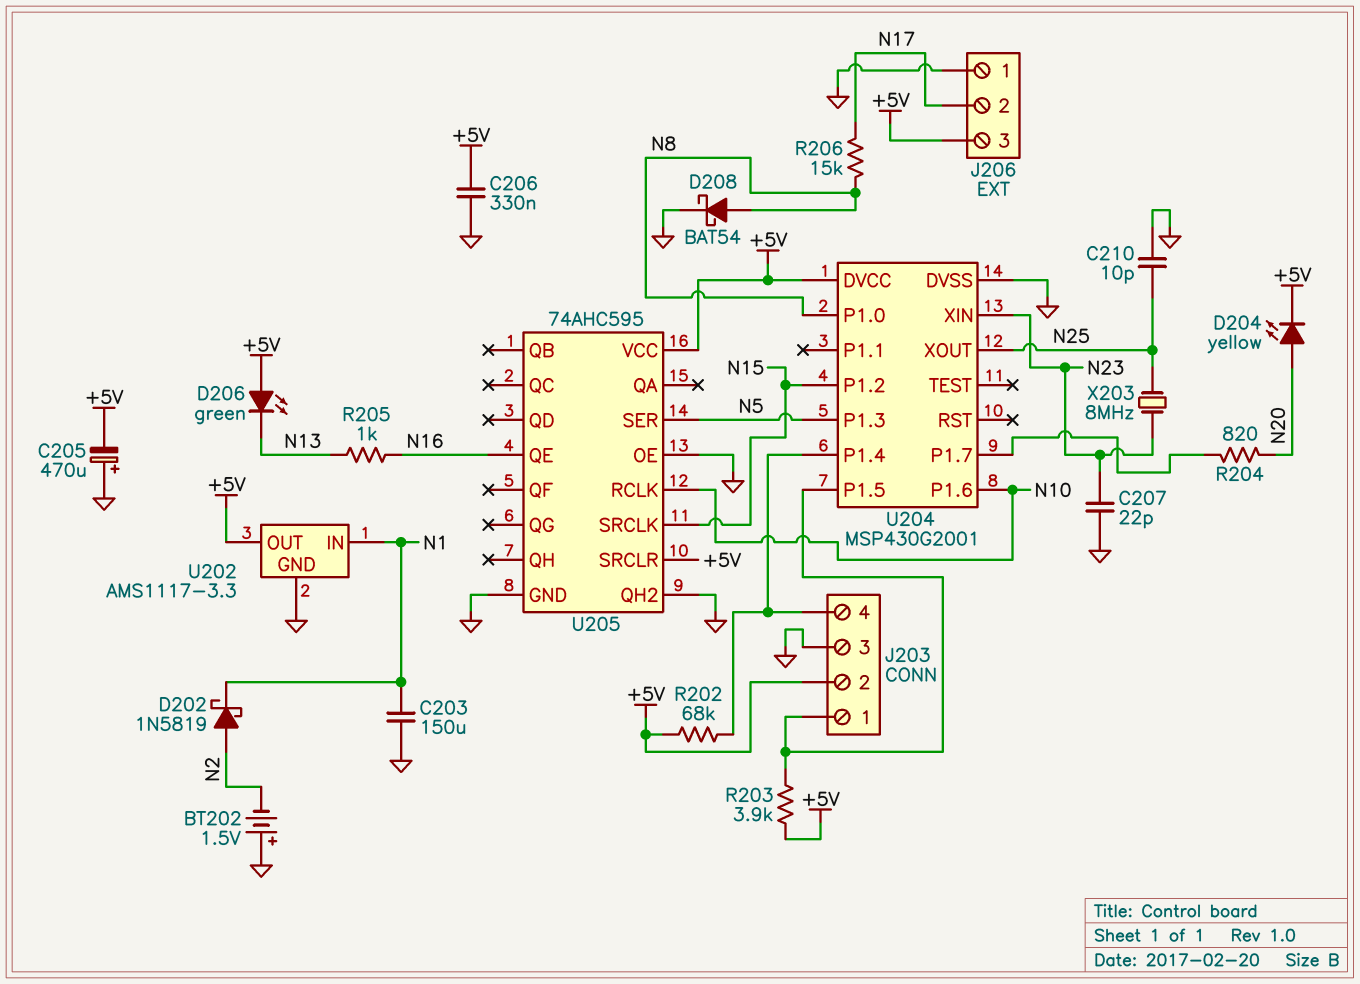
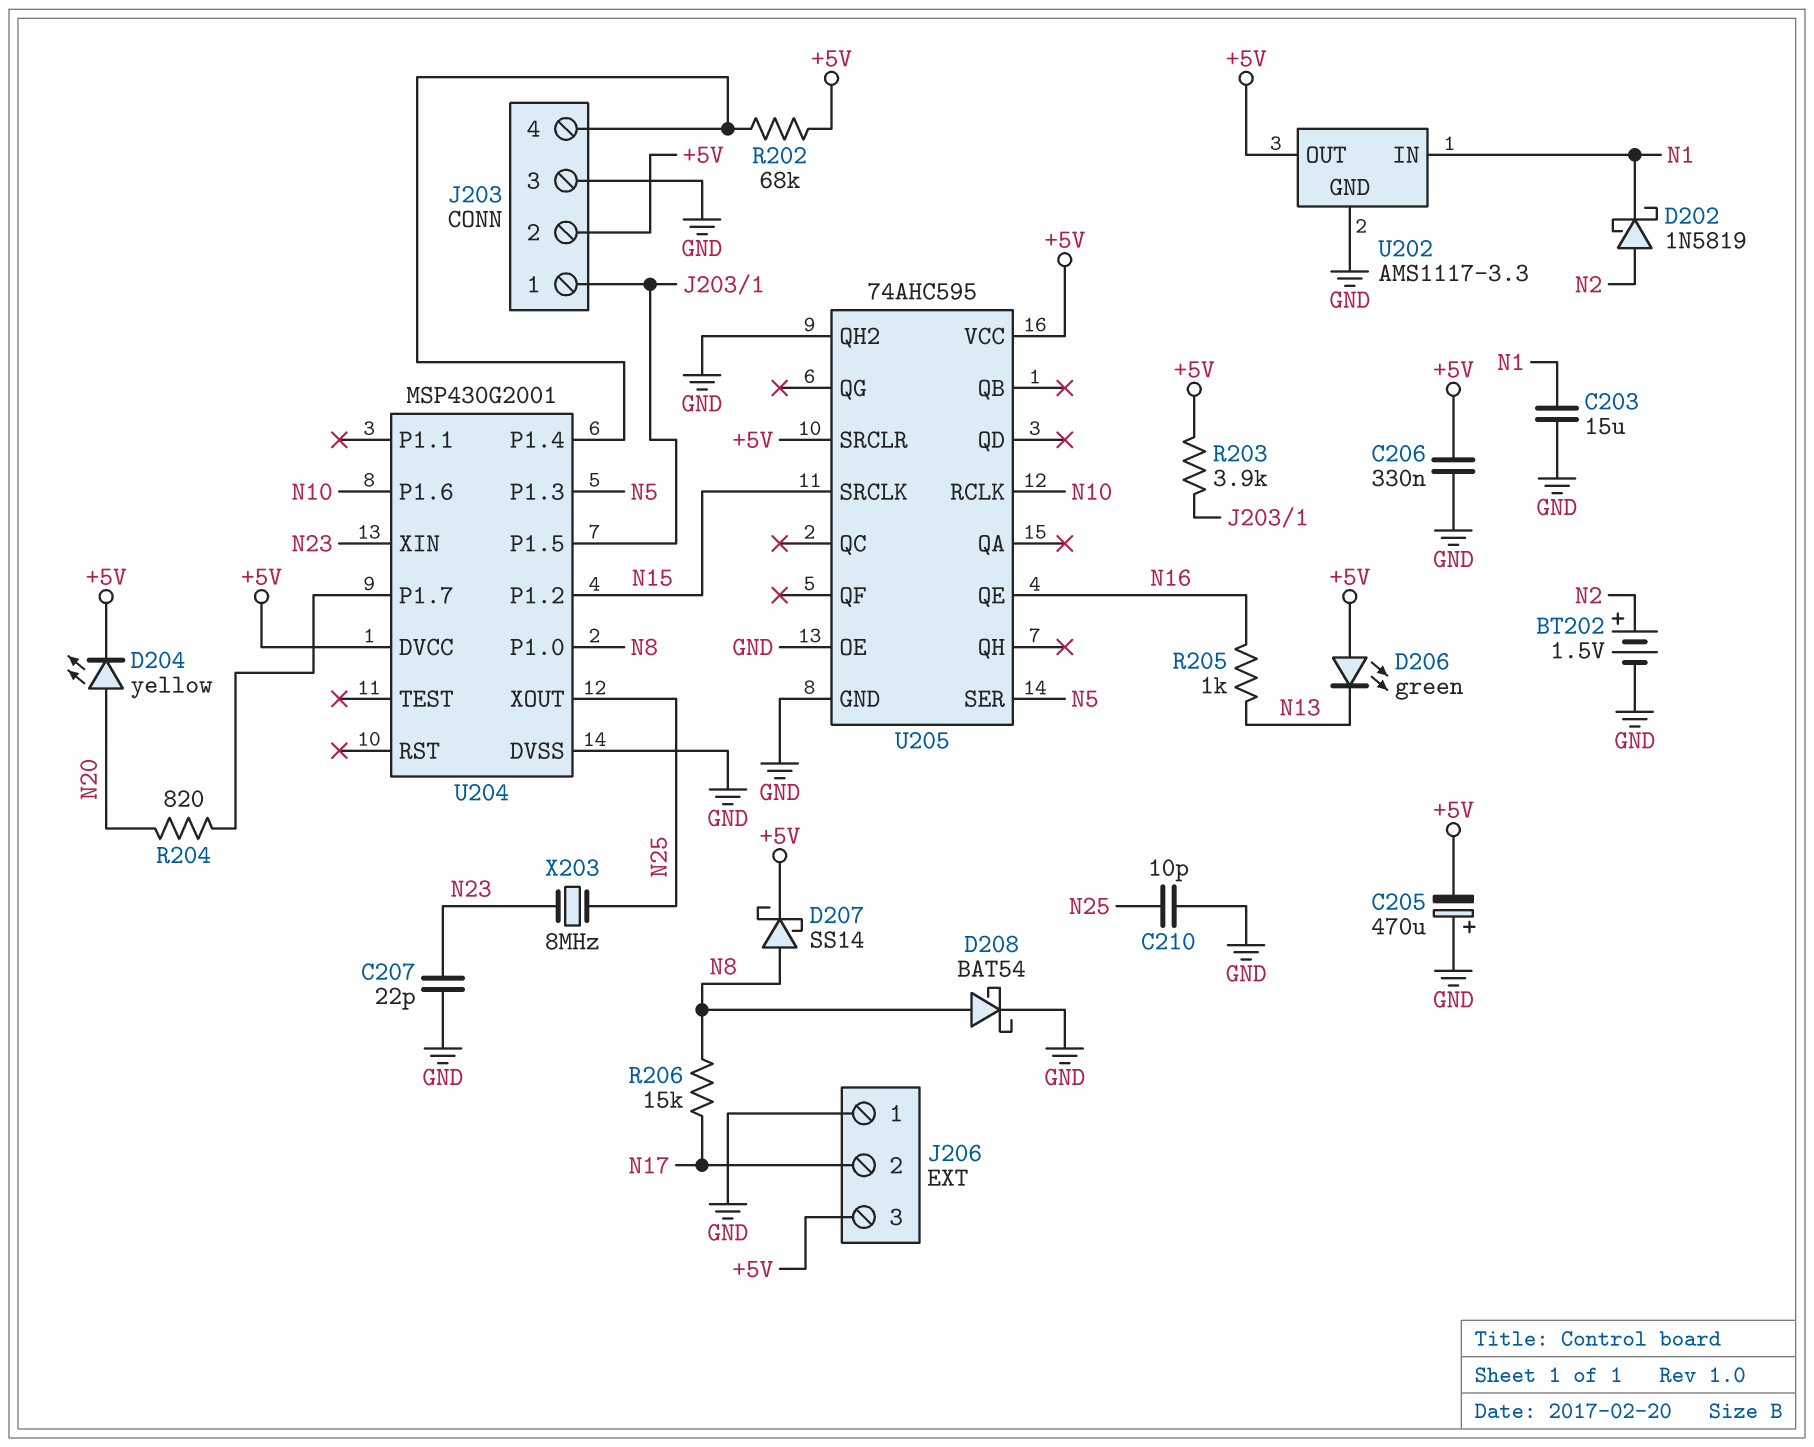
BT202: 1.5V (plus GND, minus N2) -> 1.5V (plus N2, minus GND)
C203: 150uF (GND, N1) -> 15uF (GND, N1)
D207: none -> schottky SS14 (A N8, K +5V)

